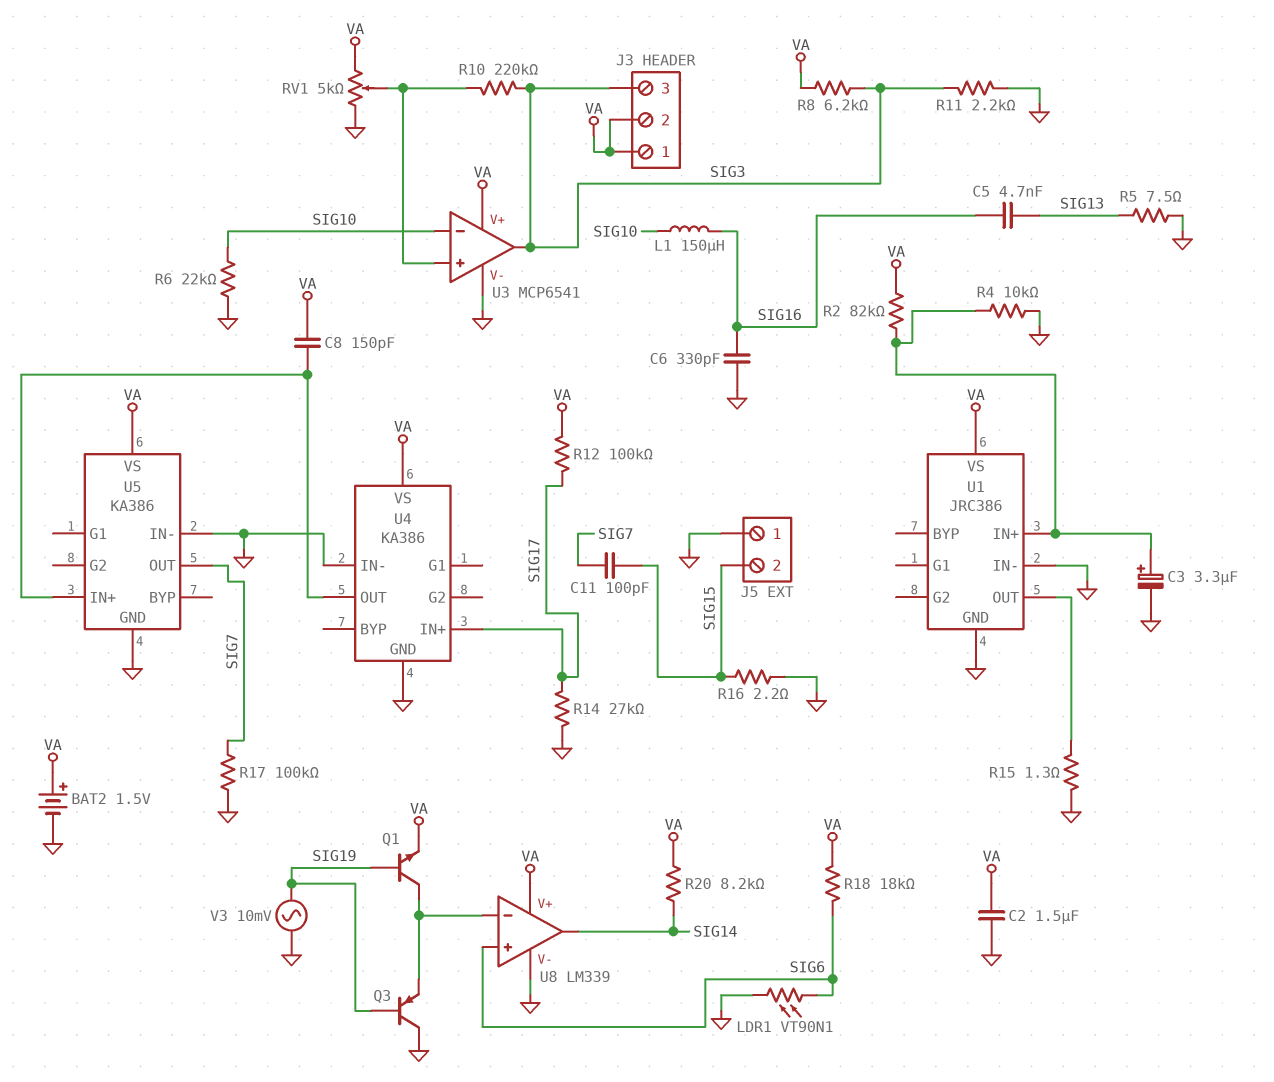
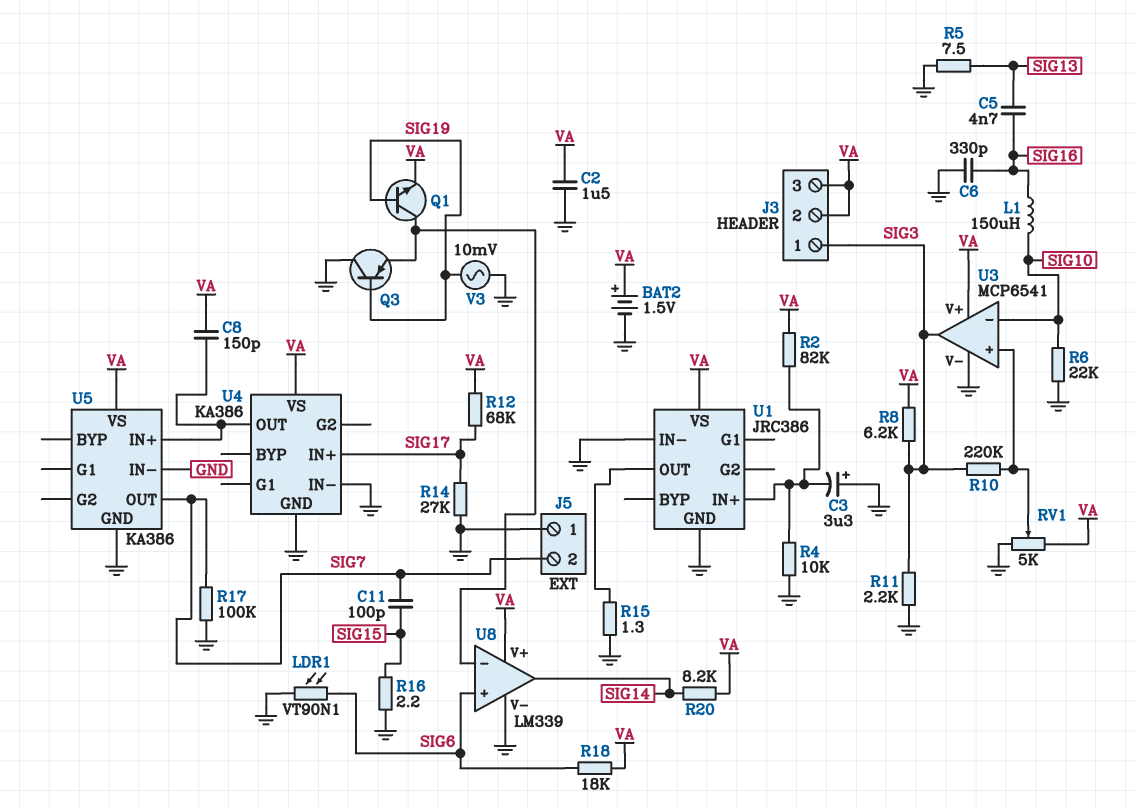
C3: 3.3uF (plus U1/IN+, minus GND) -> 3.3uF (plus GND, minus U1/IN+)
J3 pin 1: VA -> SIG3
J3 pin 3: SIG3 -> VA
J5 pin 2: SIG15 -> SIG7
R12: 100k (SIG17, VA) -> 68k (SIG17, VA)

